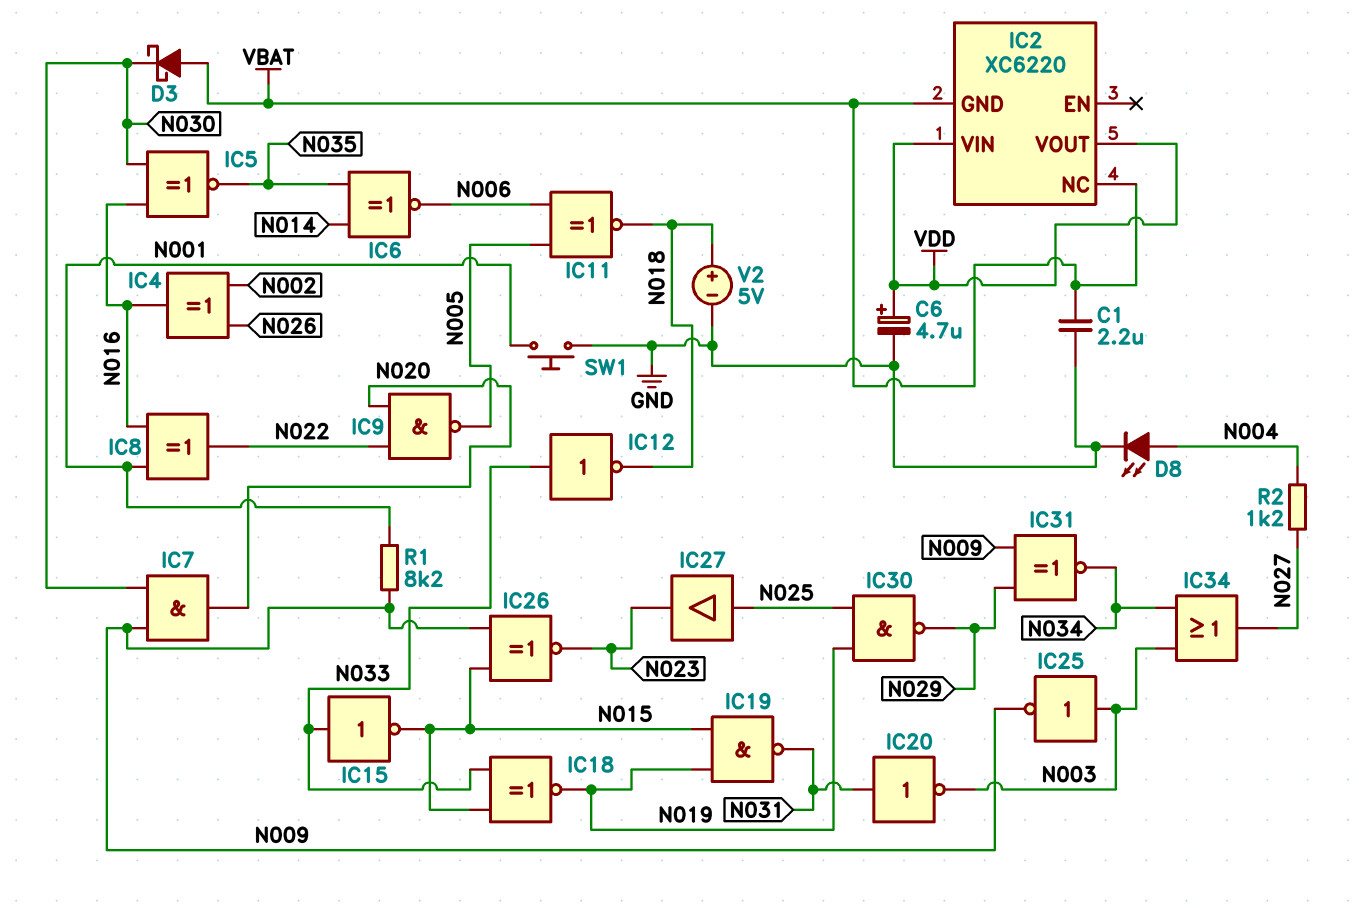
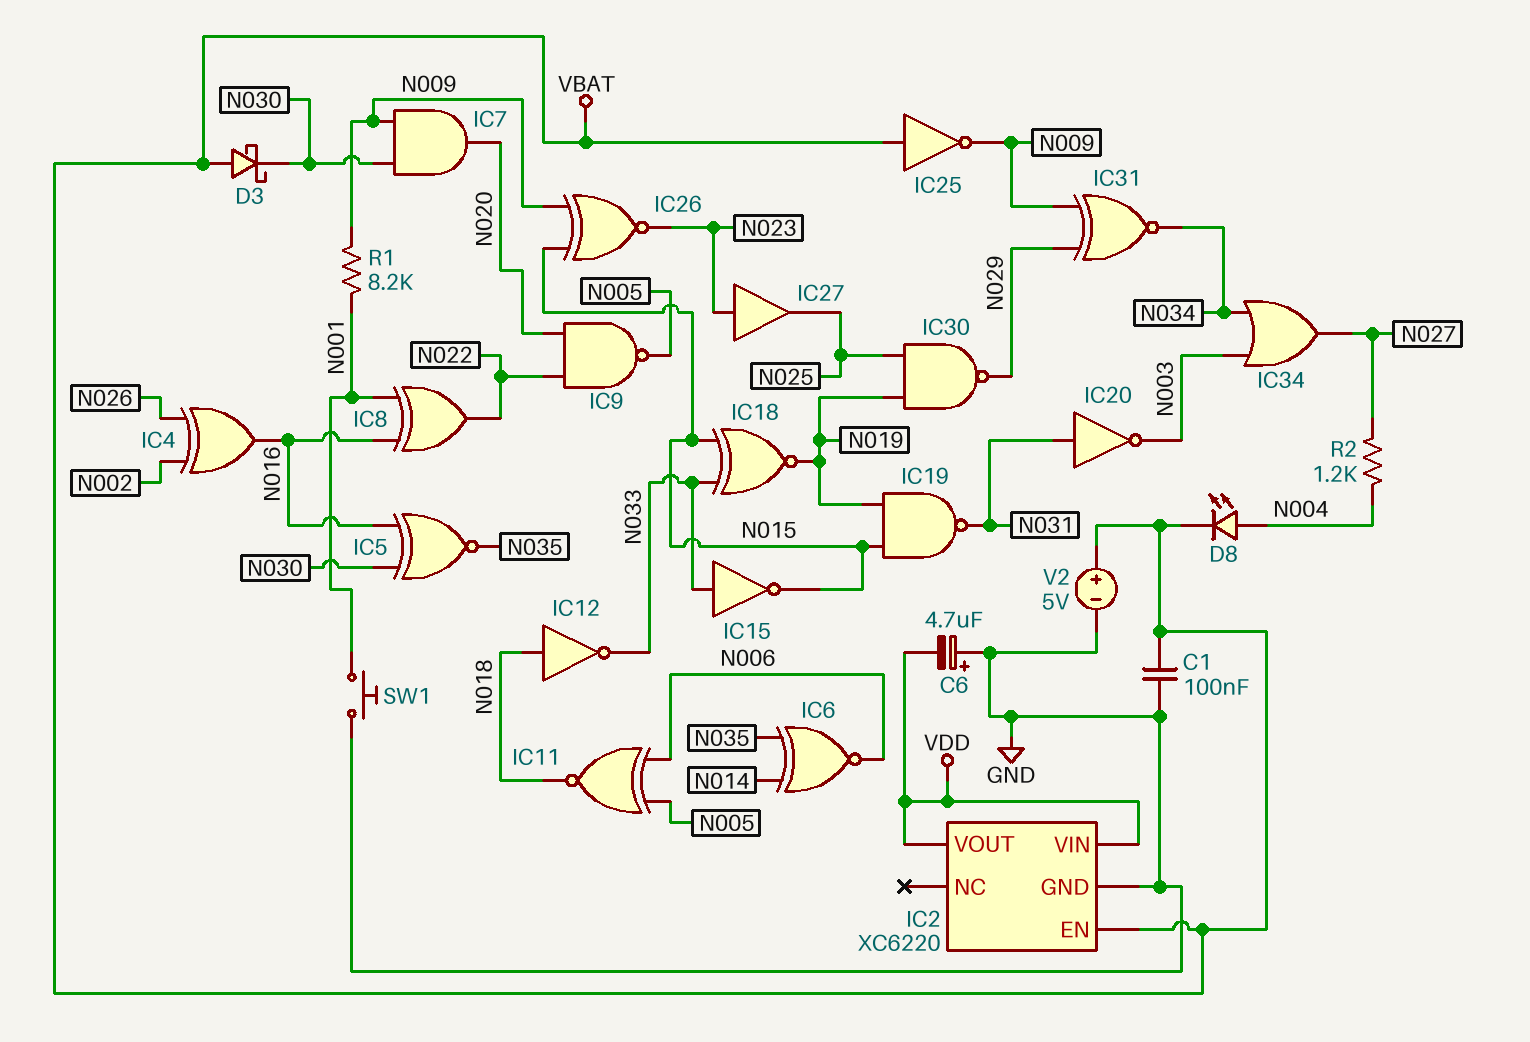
C1: 2.2uF (GND, VBAT) -> 100nF (GND, VBAT)
C6: 4.7uF (plus VDD, minus GND) -> 4.7uF (plus GND, minus VDD)
D8: LED (A N004, K GND) -> LED (A N004, K VBAT)
IC2 pin EN: none -> VBAT
IC2 pin GND: VBAT -> GND
IC2 pin NC: VBAT -> none
IC12: NOT (in N033, out N018) -> NOT (in N018, out N033)
IC25: NOT (in N003, out N009) -> NOT (in VBAT, out N009)
IC27: buffer (in N025, out N023) -> buffer (in N023, out N025)
V2: 5V (plus N018, minus GND) -> 5V (plus VBAT, minus GND)

